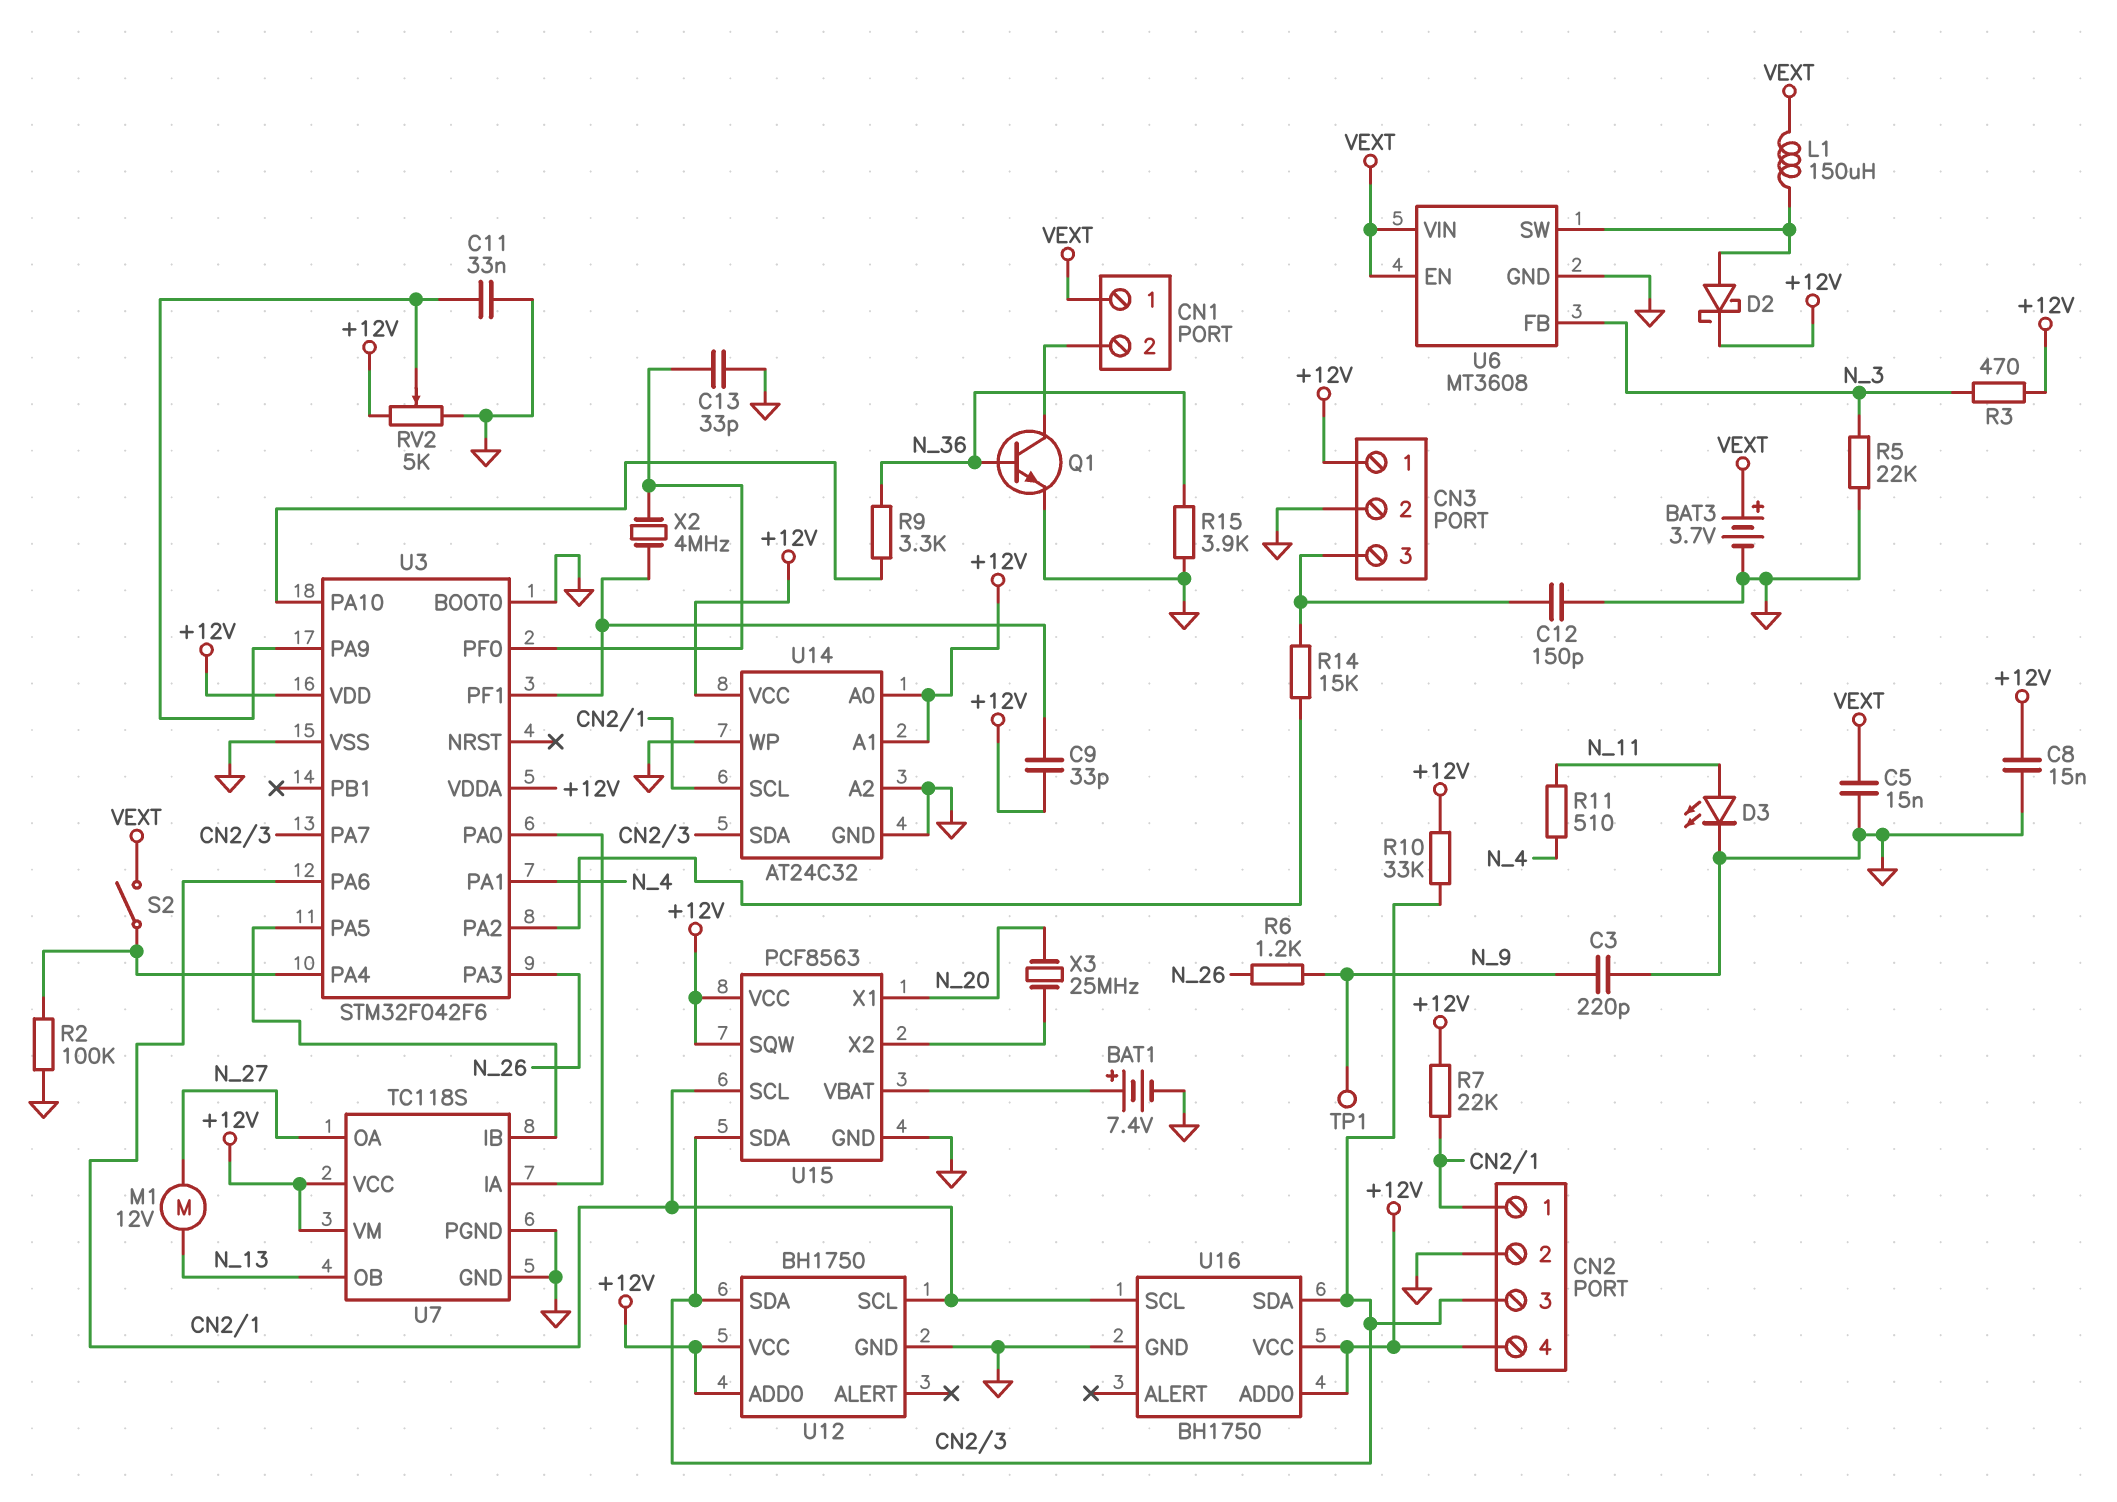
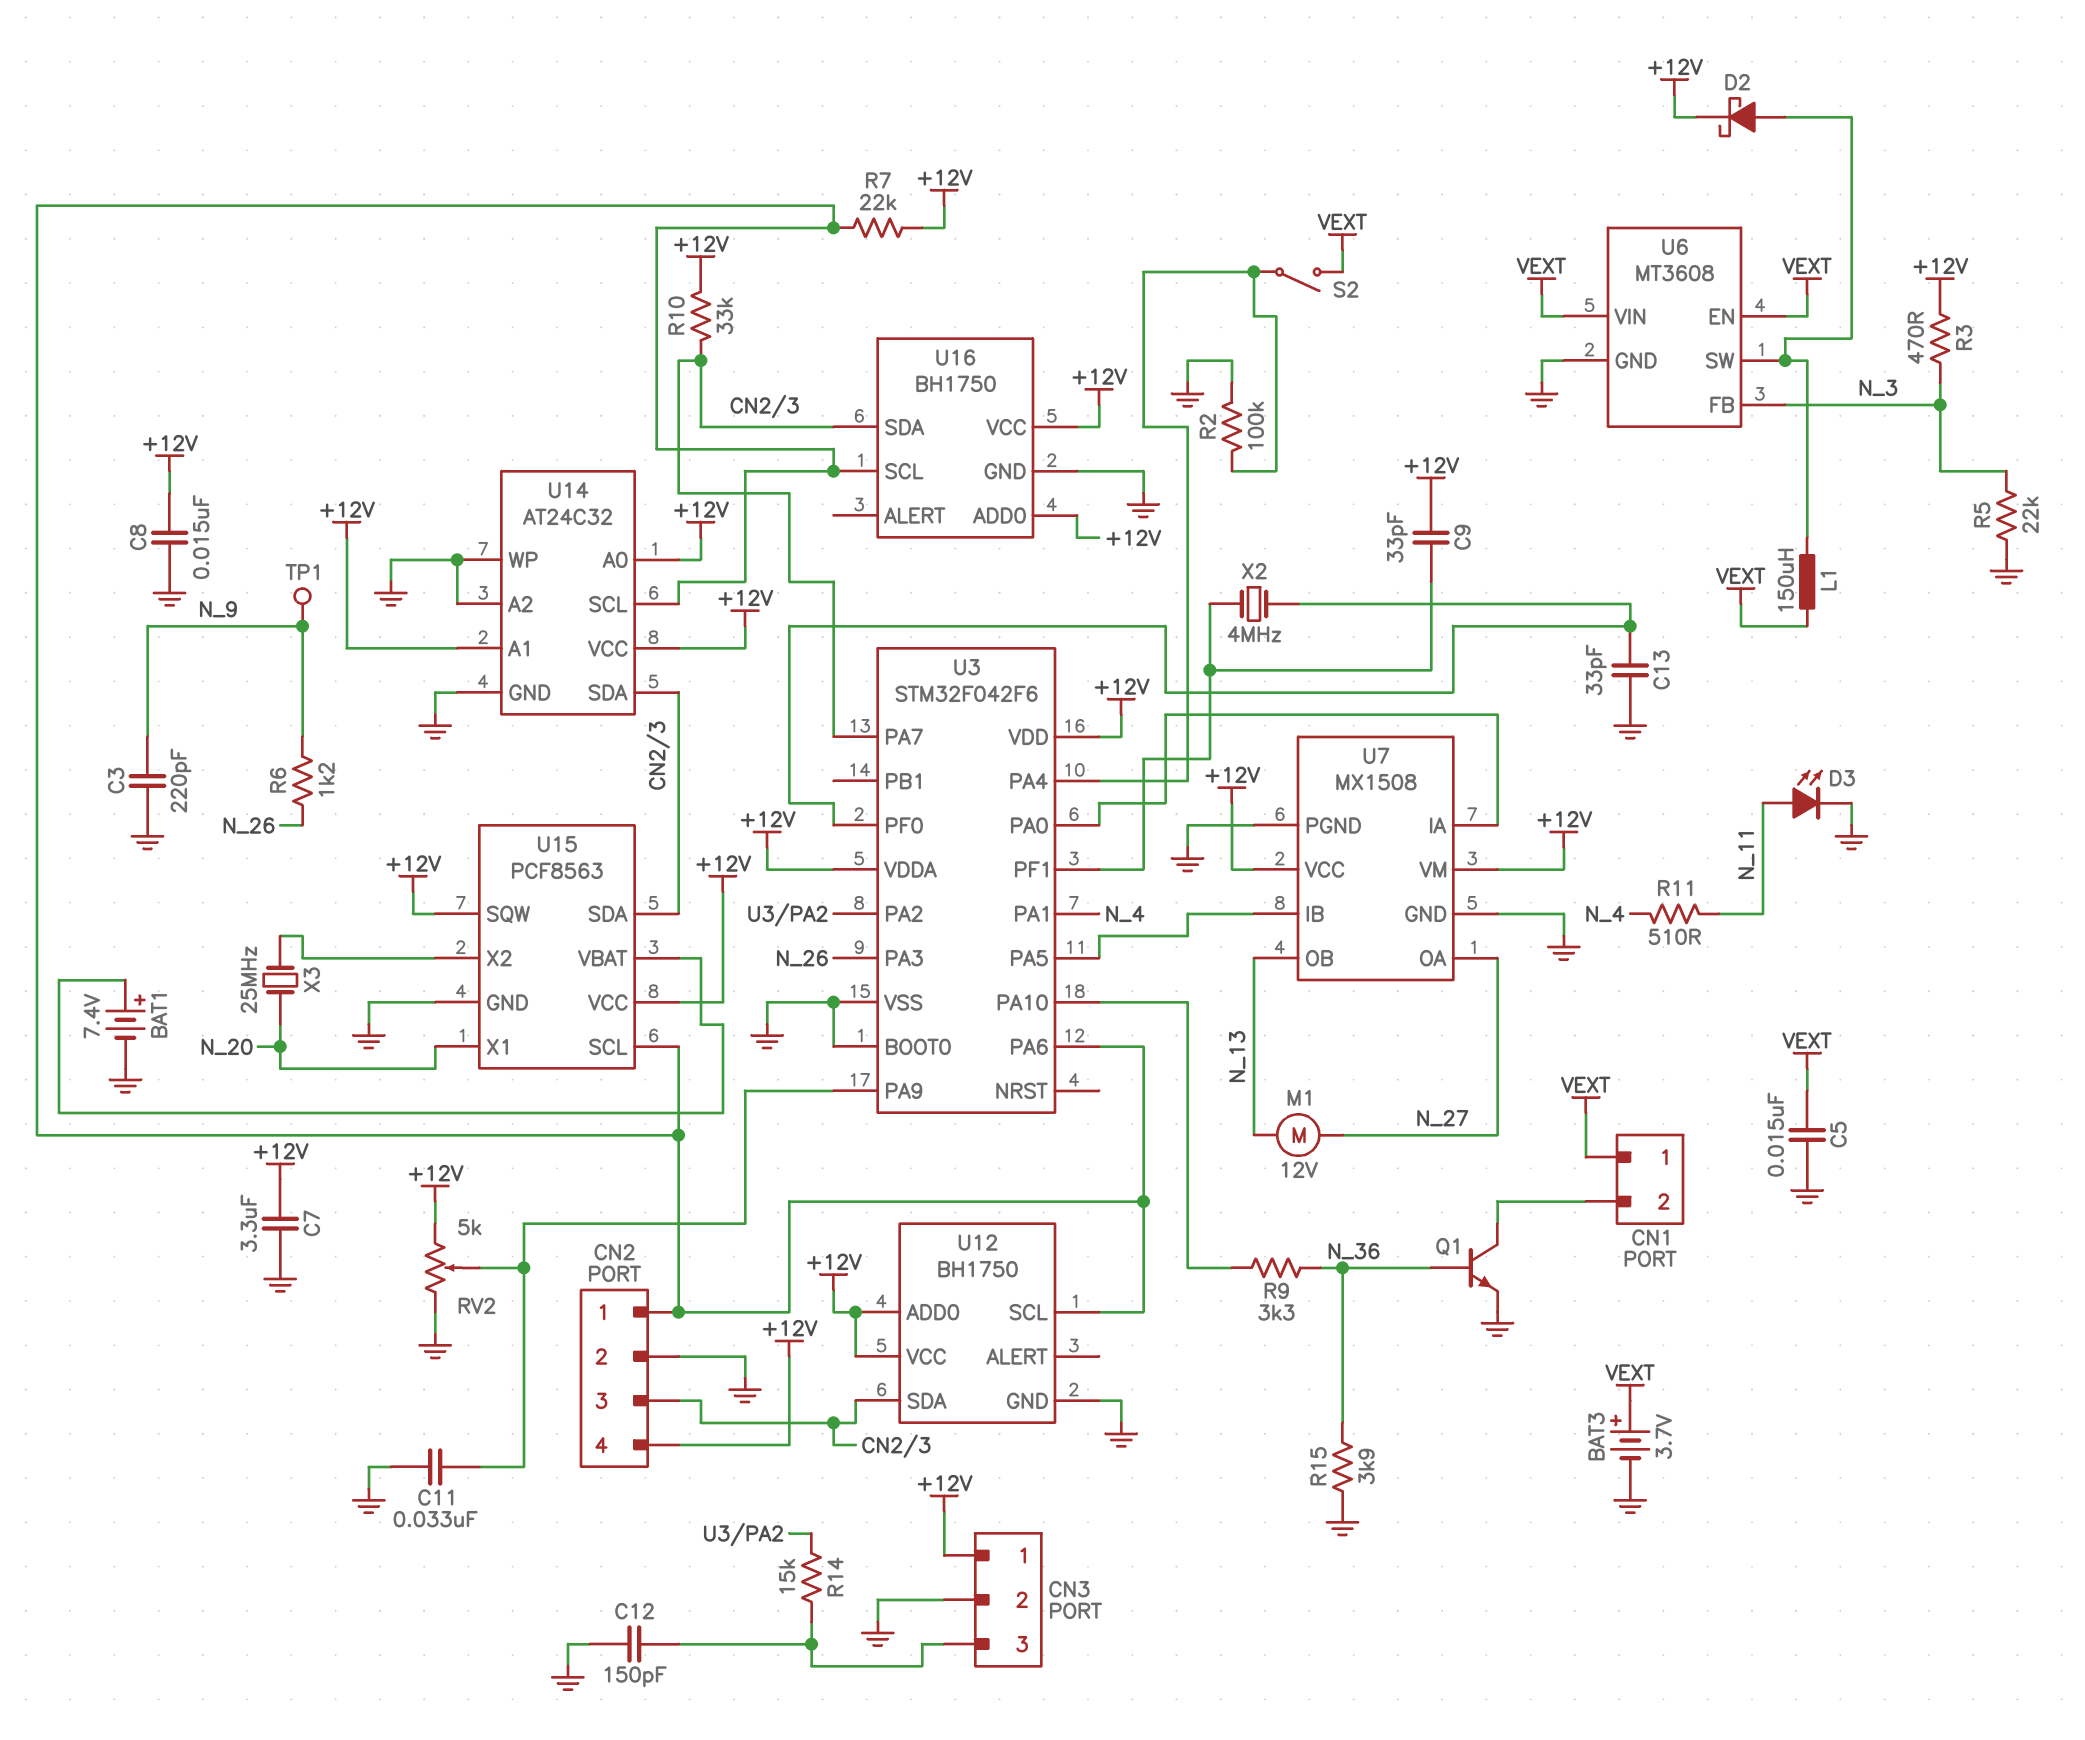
C7: none -> 3.3uF (+12V, GND)
U7: TC118S -> MX1508

